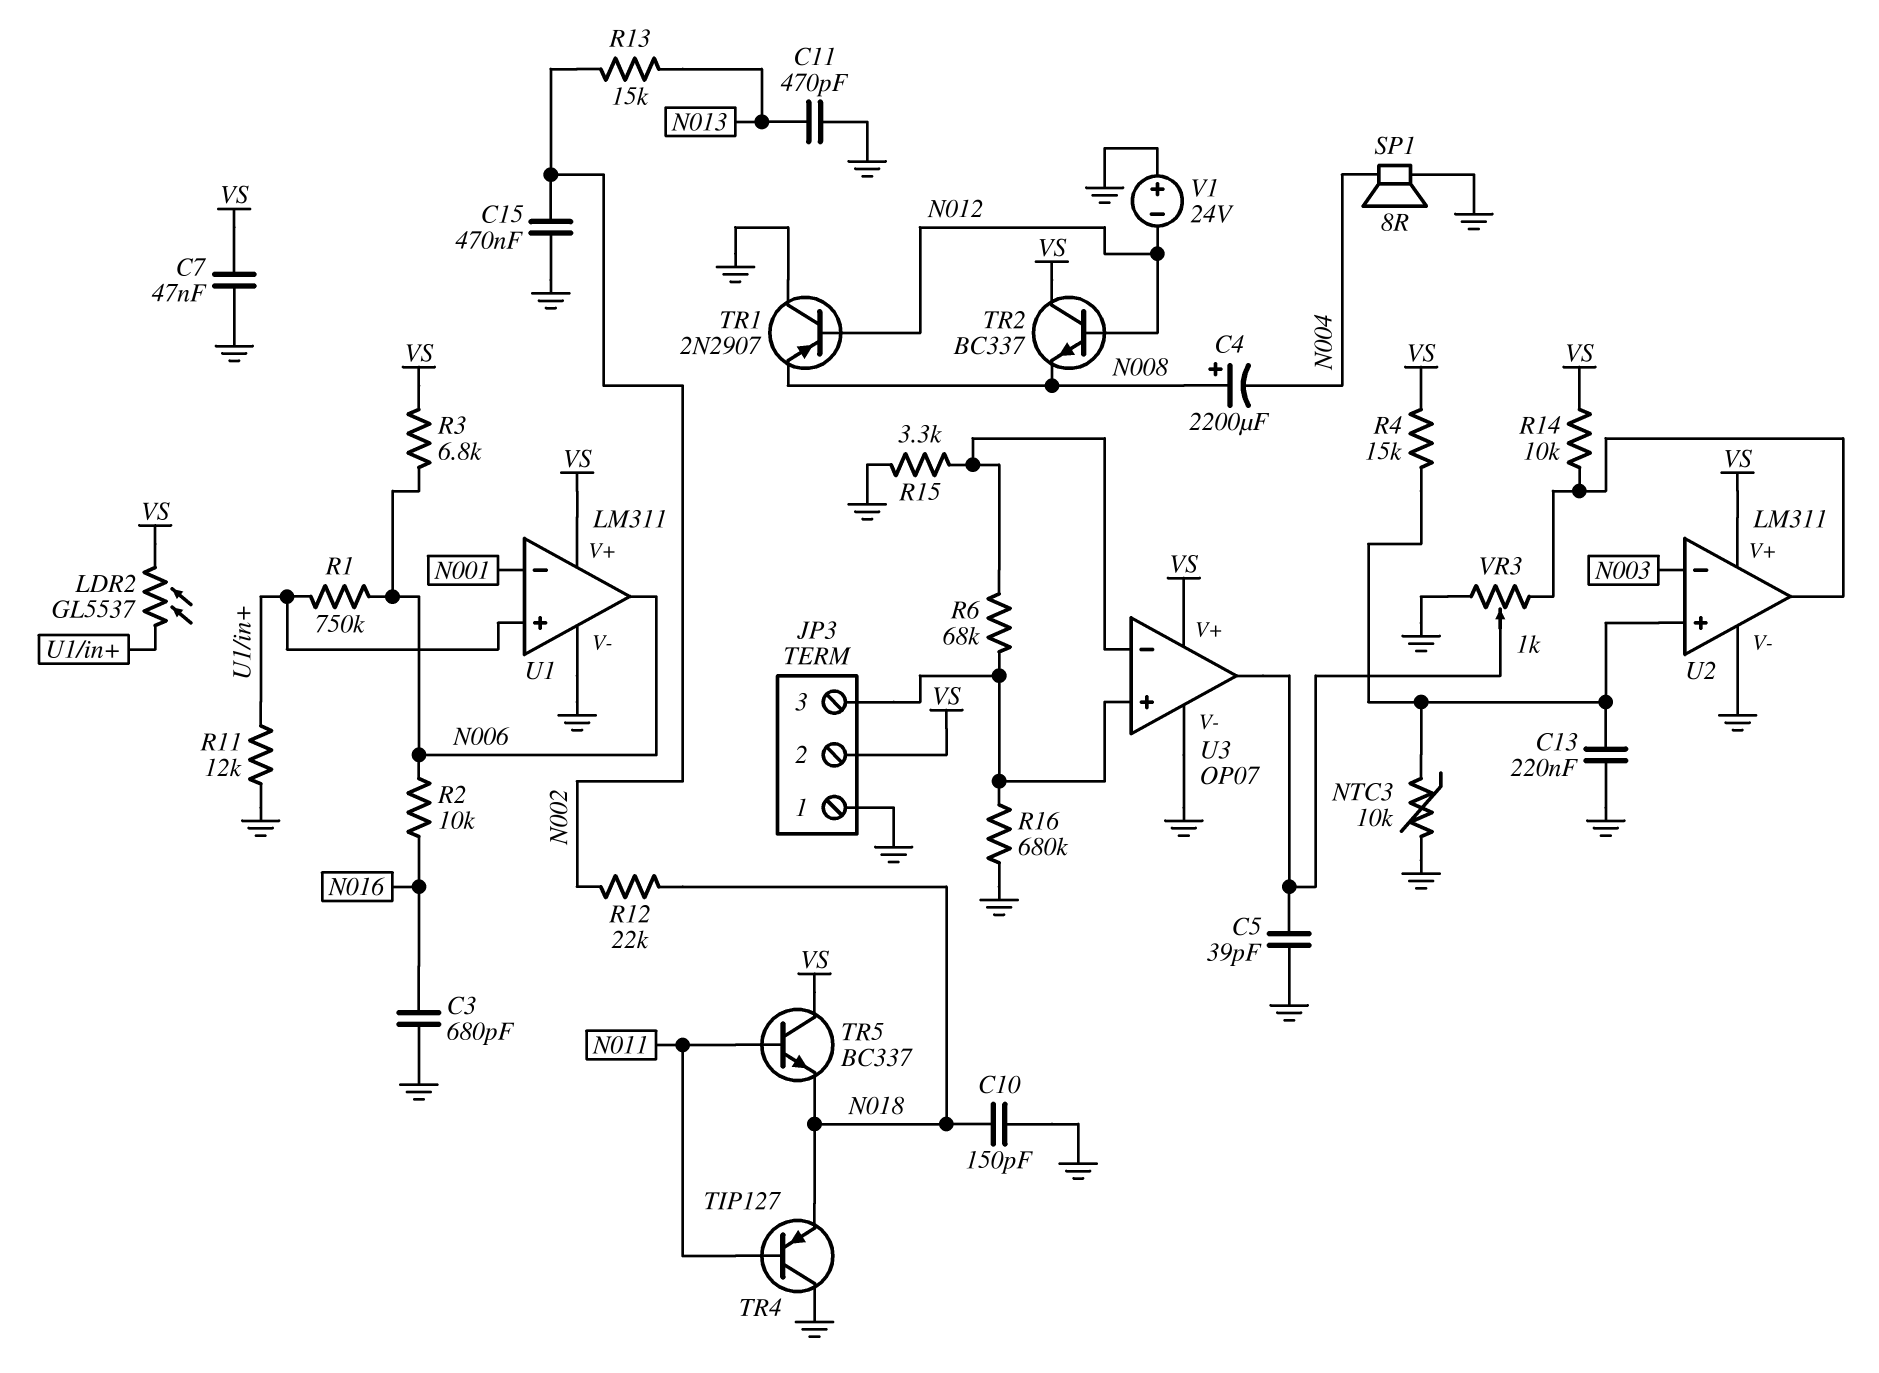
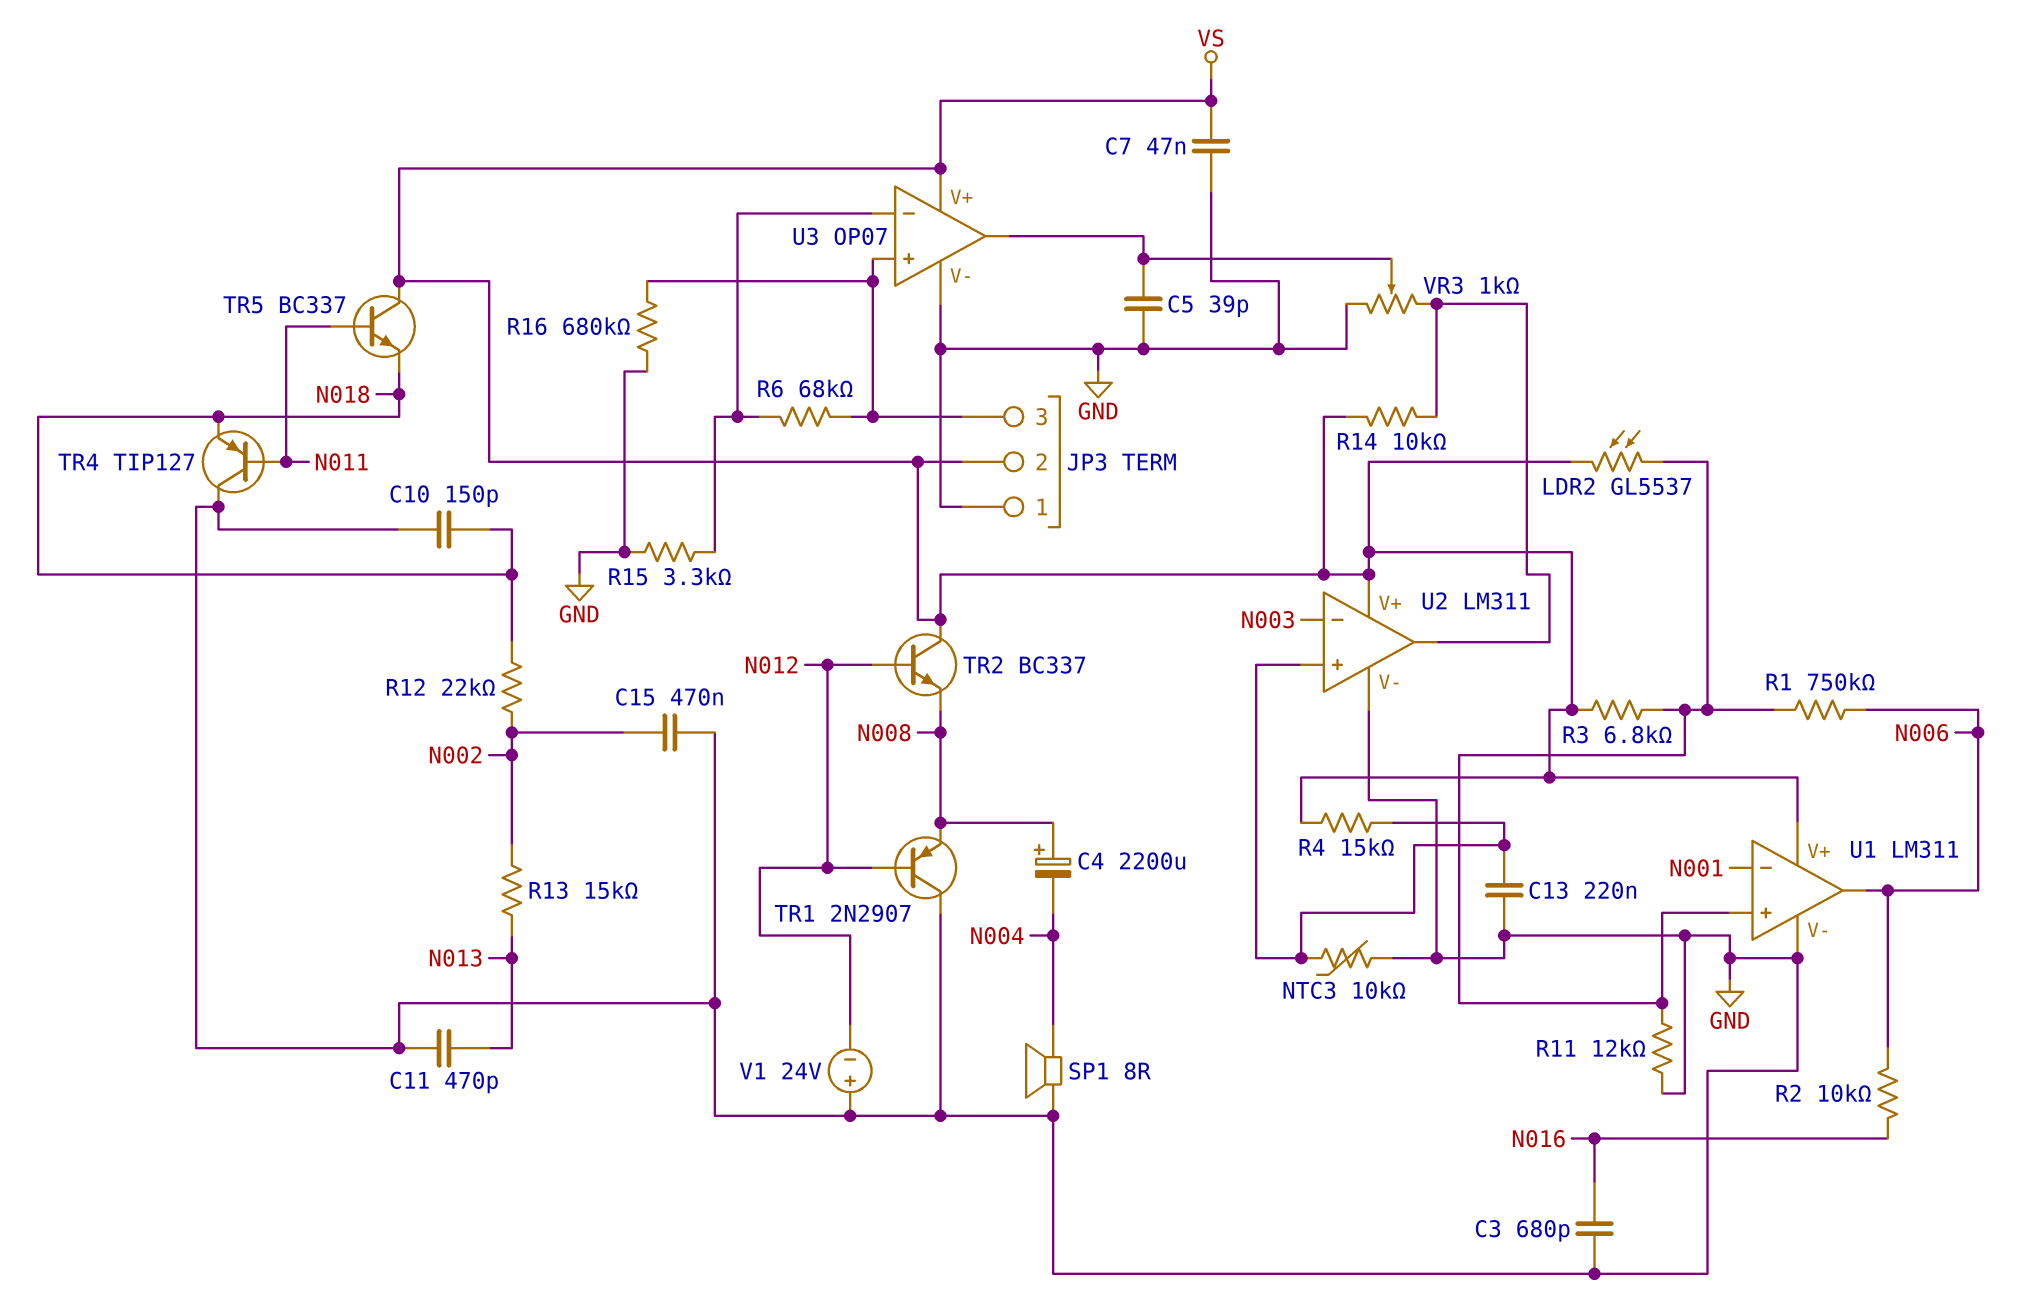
R3: 6.8k (N006, VS) -> 6.8k (U1/in+, VS)

